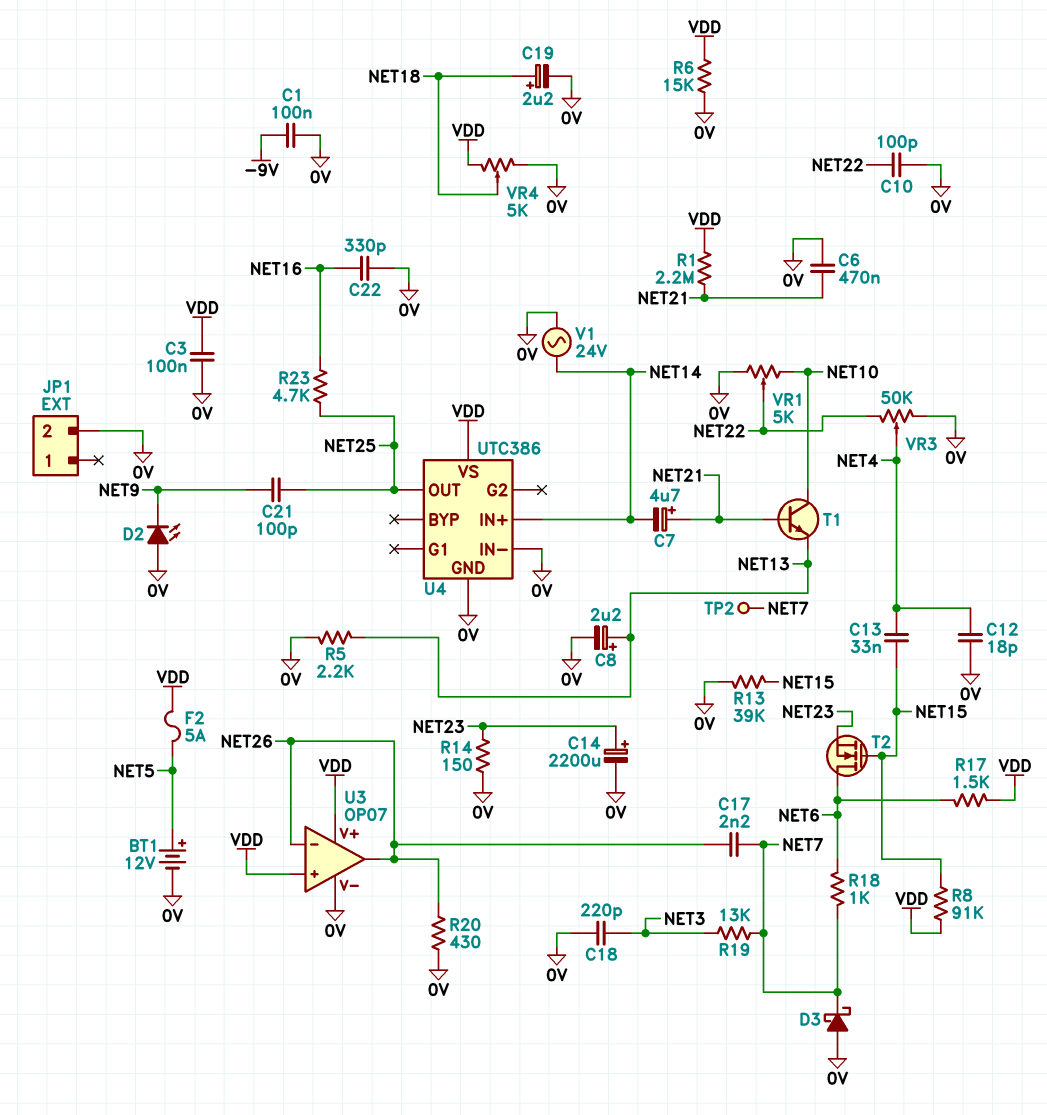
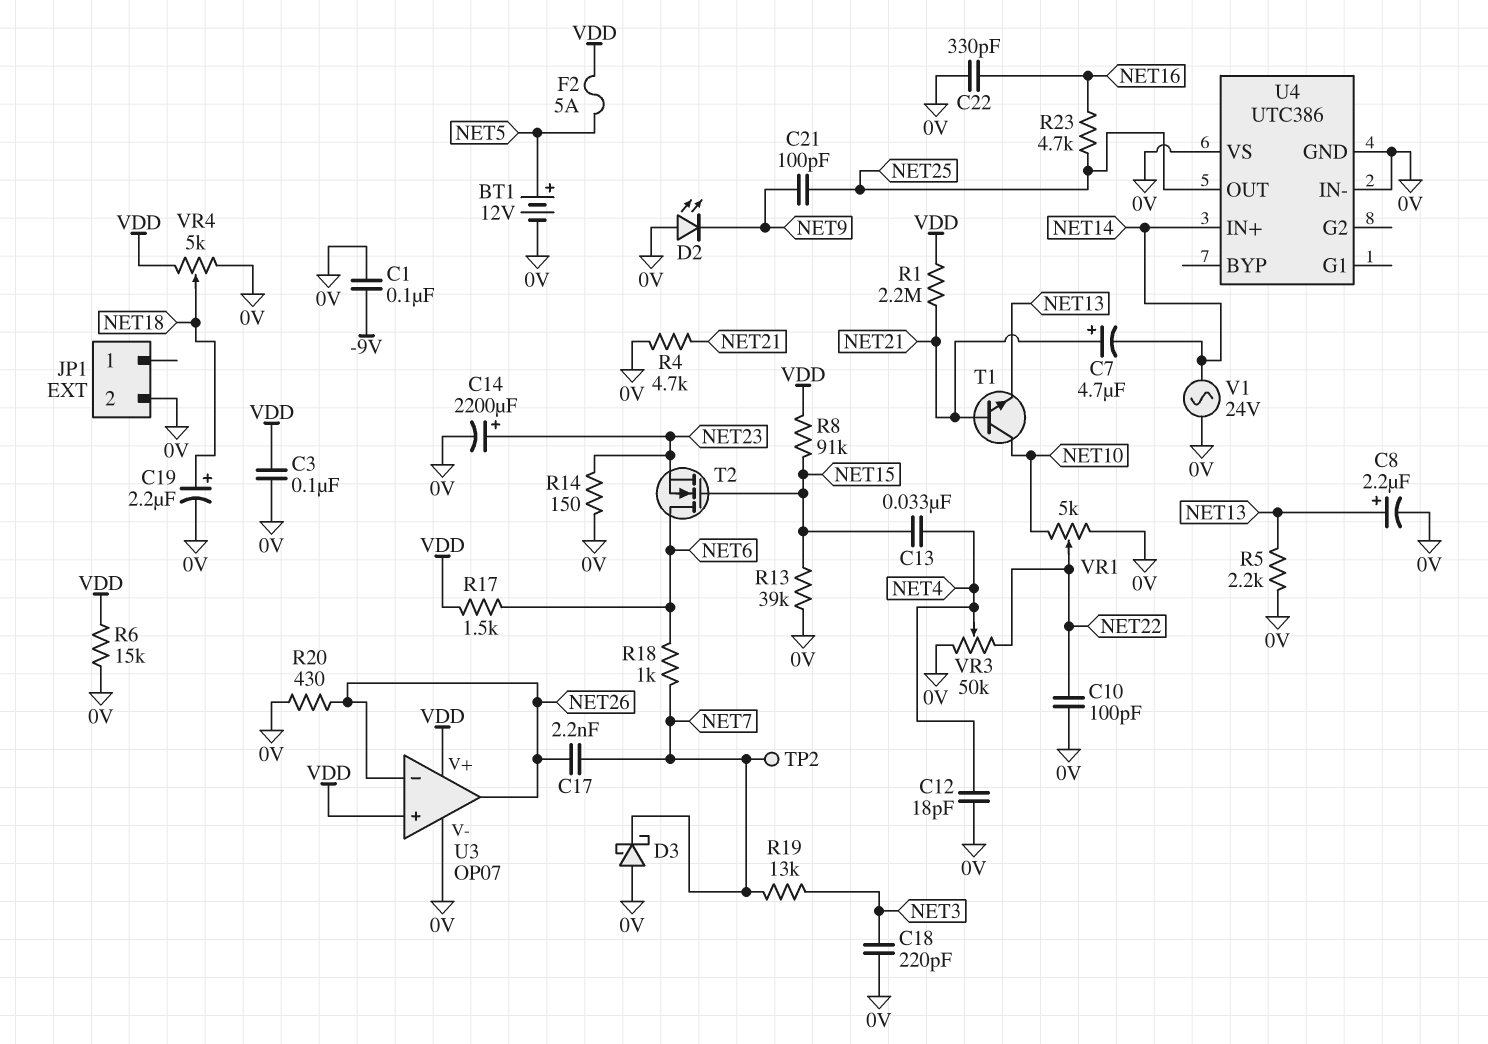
C6: 470nF (0V, NET21) -> none
R4: none -> 4.7k (0V, NET21)
U4 pin VS: VDD -> 0V

